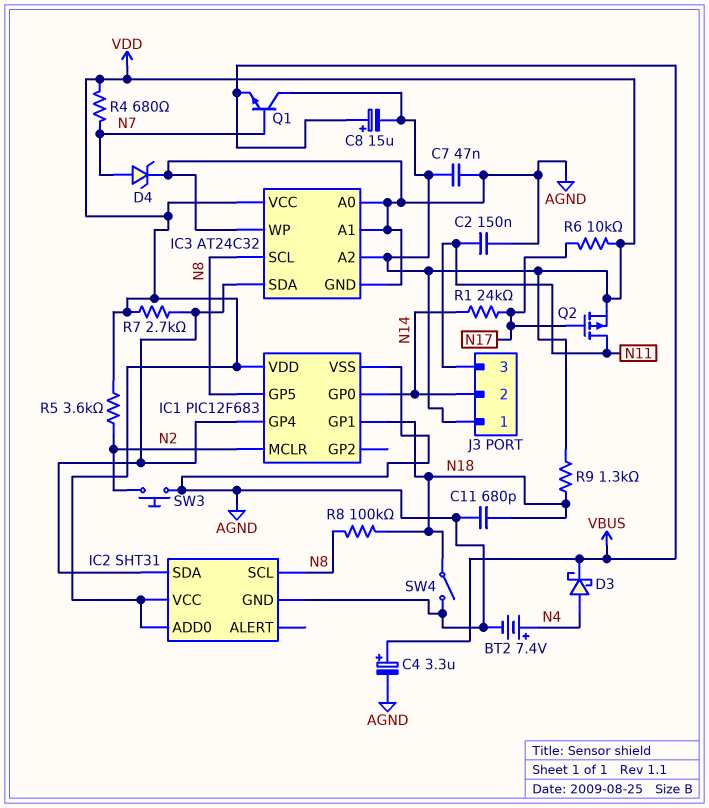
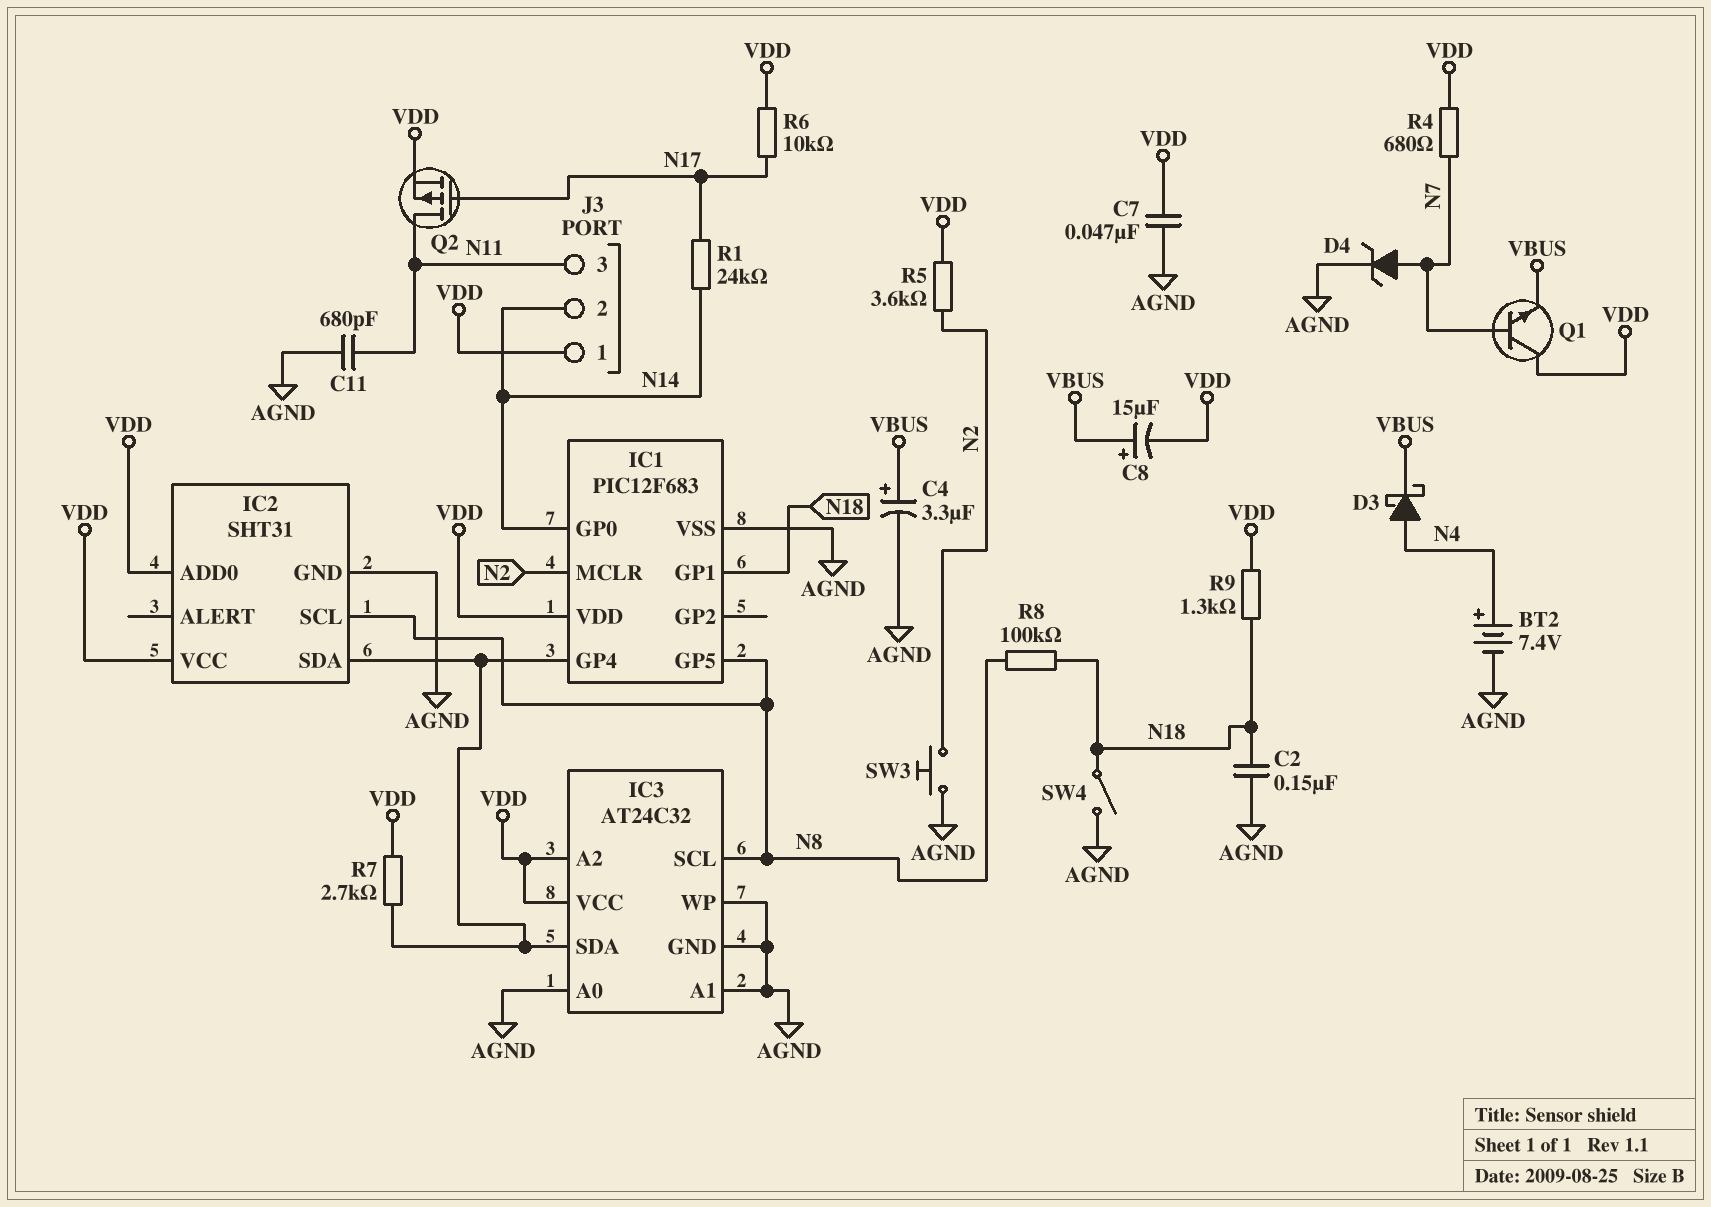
C2: 150nF (AGND, N11) -> 150nF (AGND, N18)
C11: 680pF (AGND, N18) -> 680pF (AGND, N11)

